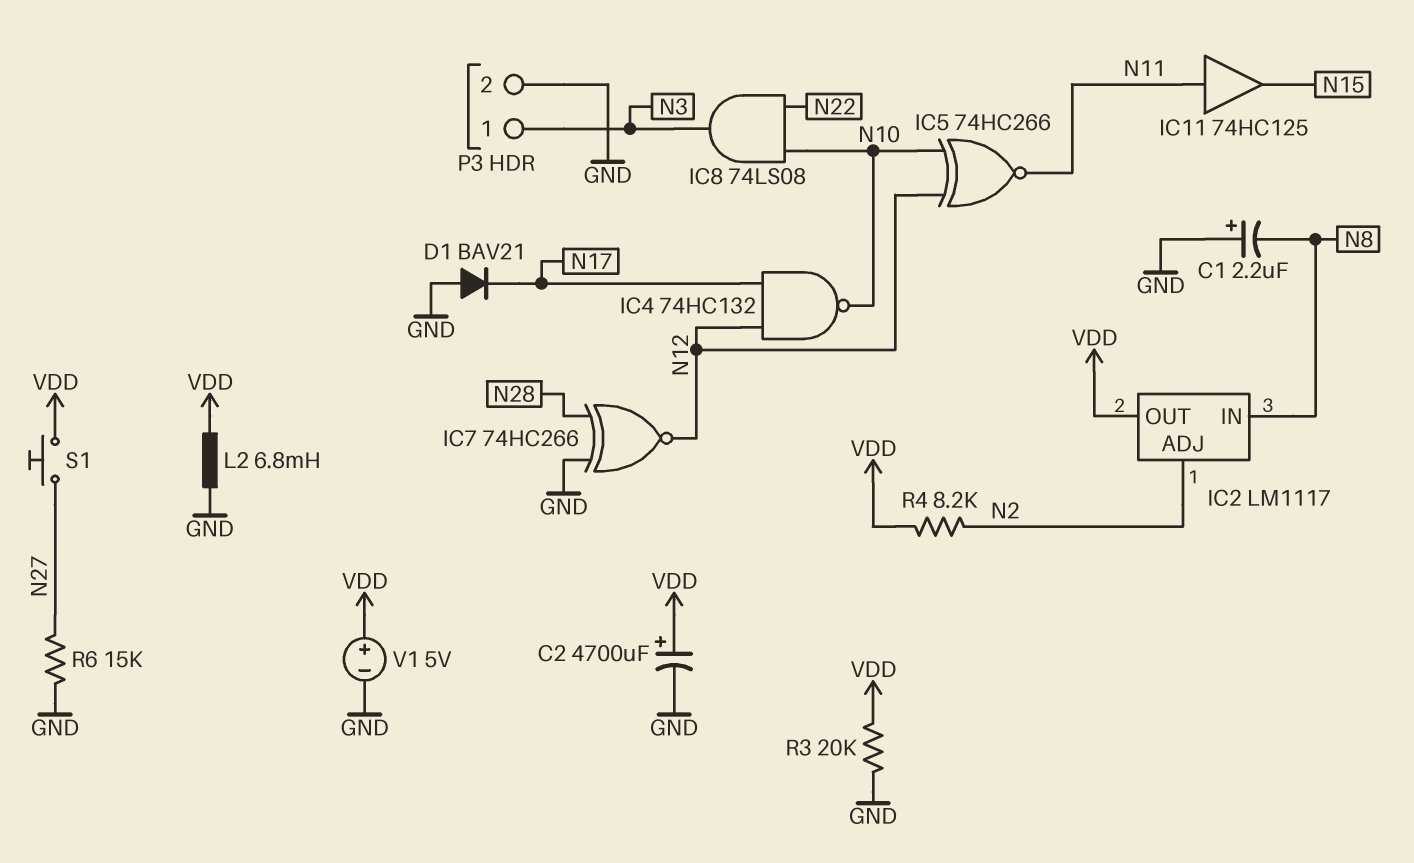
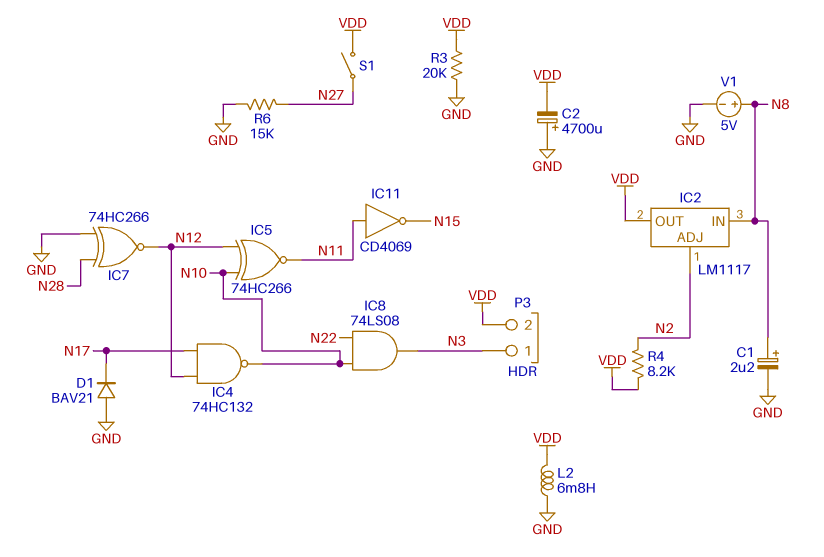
C1: 2.2uF (plus GND, minus N8) -> 2.2uF (plus N8, minus GND)
C2: 4700uF (plus VDD, minus GND) -> 4700uF (plus GND, minus VDD)
IC11: buffer 74HC125 (in N11, out N15) -> NOT CD4069 (in N11, out N15)
P3 pin 2: GND -> VDD
S1: button (N27, VDD) -> switch (N27, VDD)
V1: 5V (plus VDD, minus GND) -> 5V (plus N8, minus GND)

